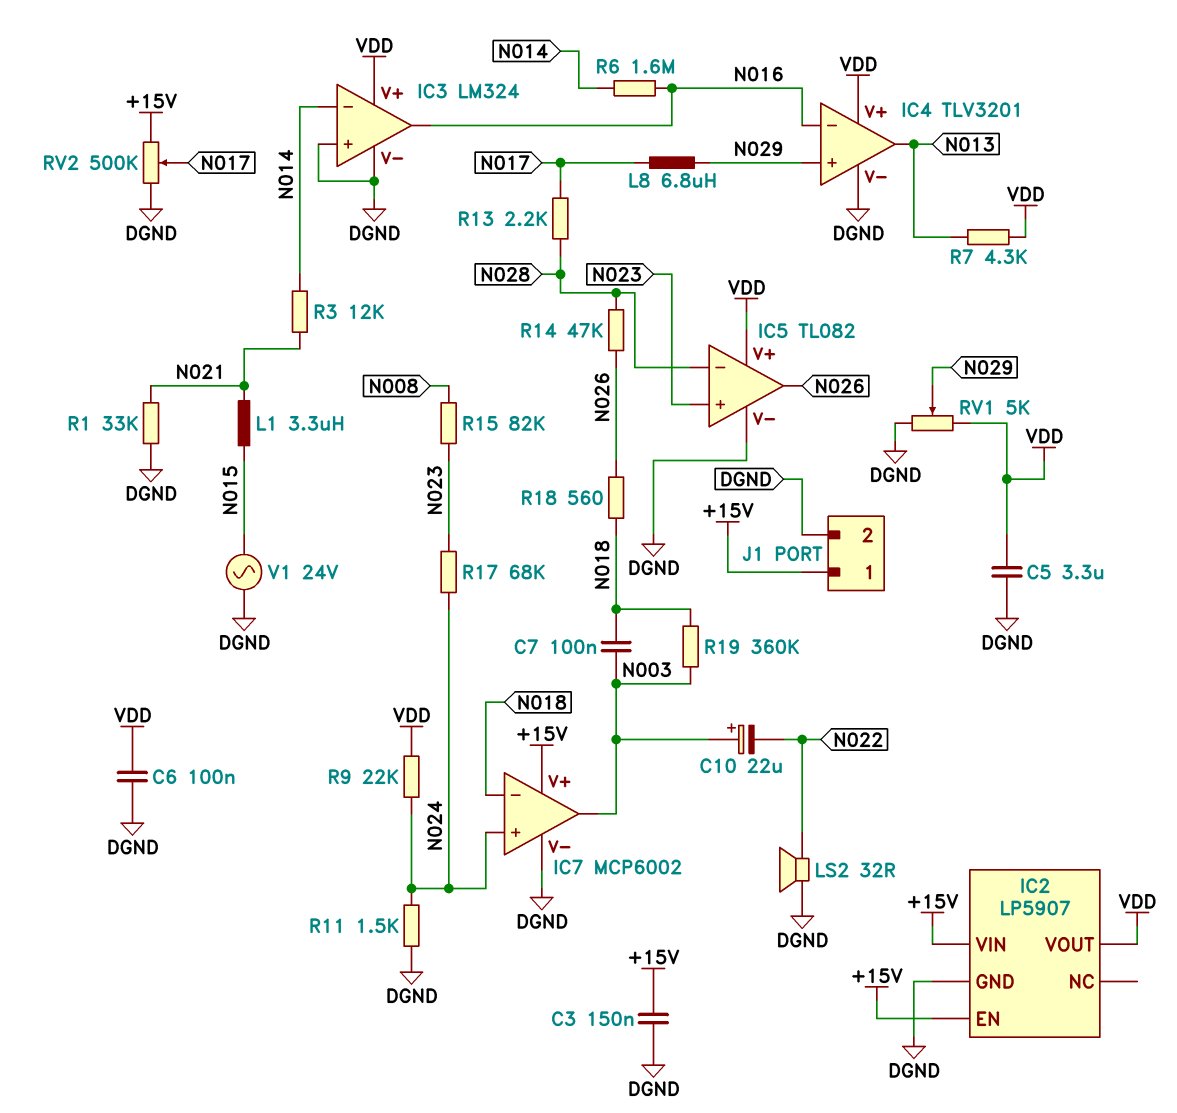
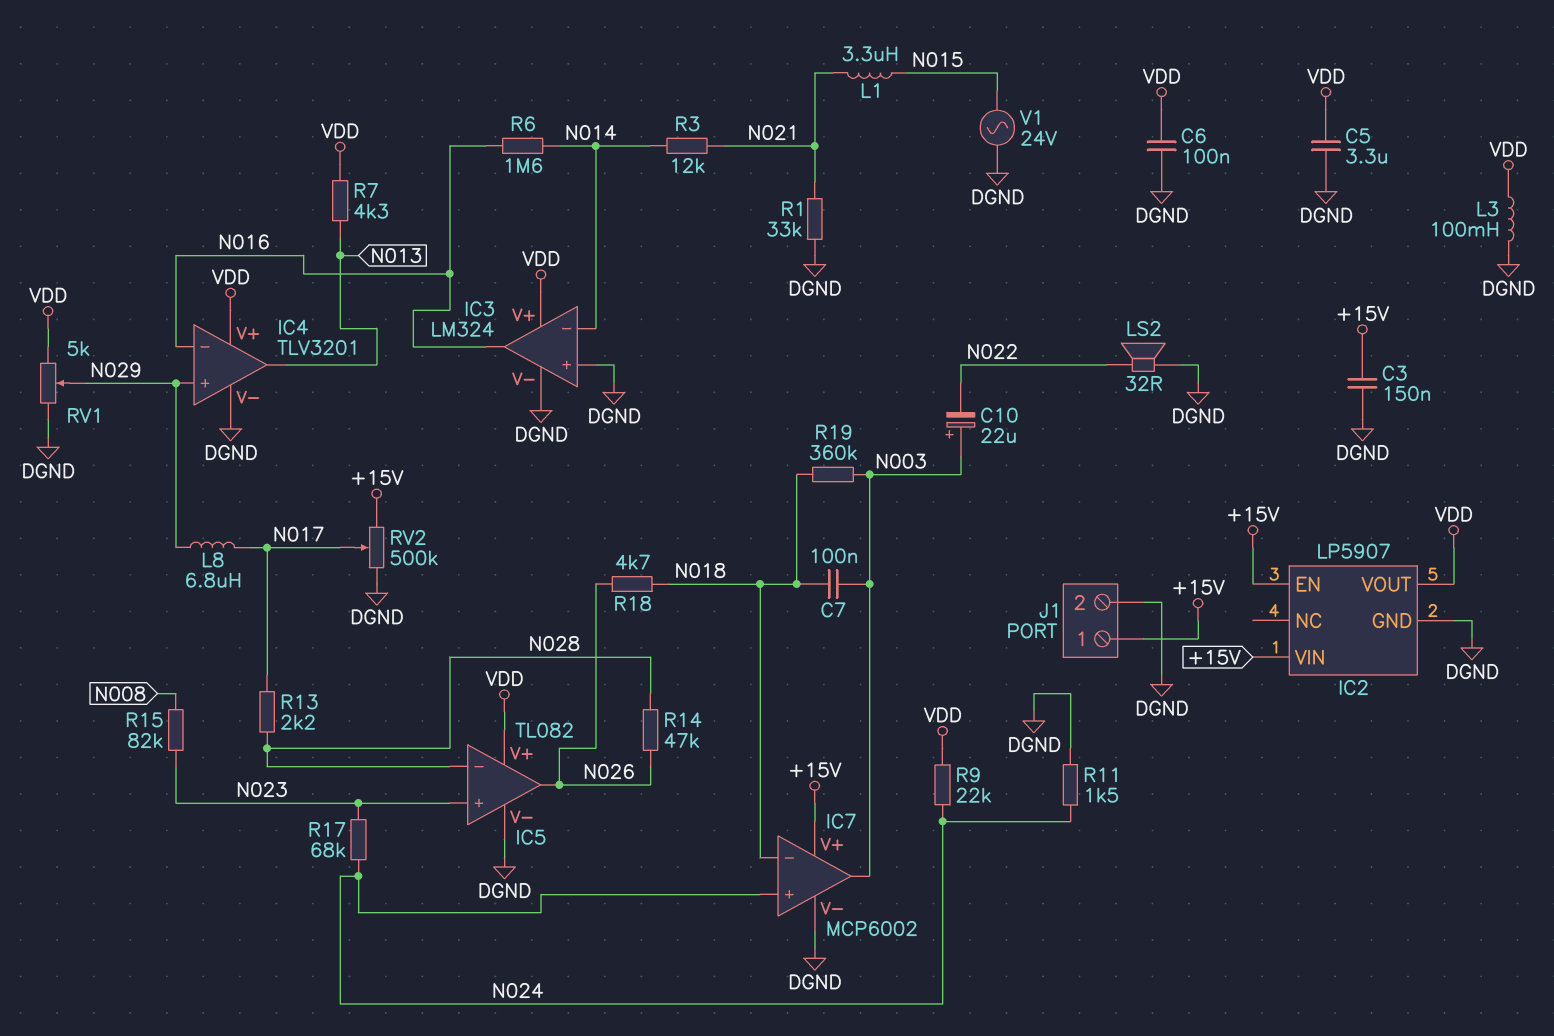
L3: none -> 100mH (DGND, VDD)
R18: 560 (N018, N026) -> 4.7k (N018, N026)

